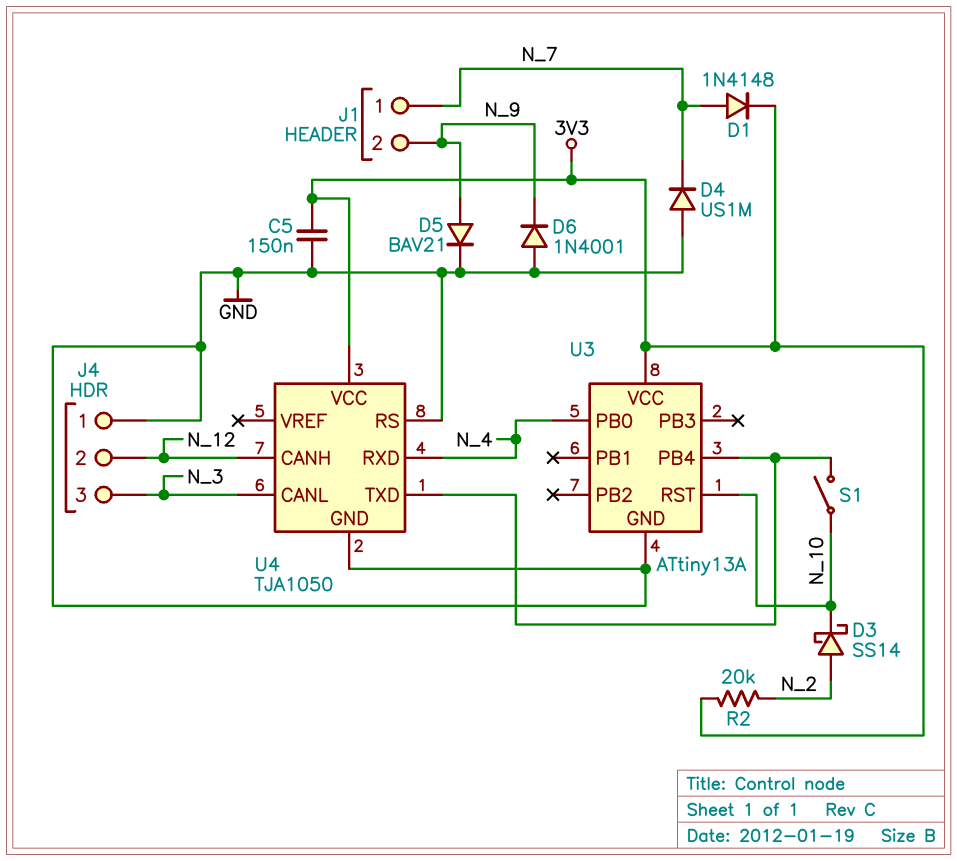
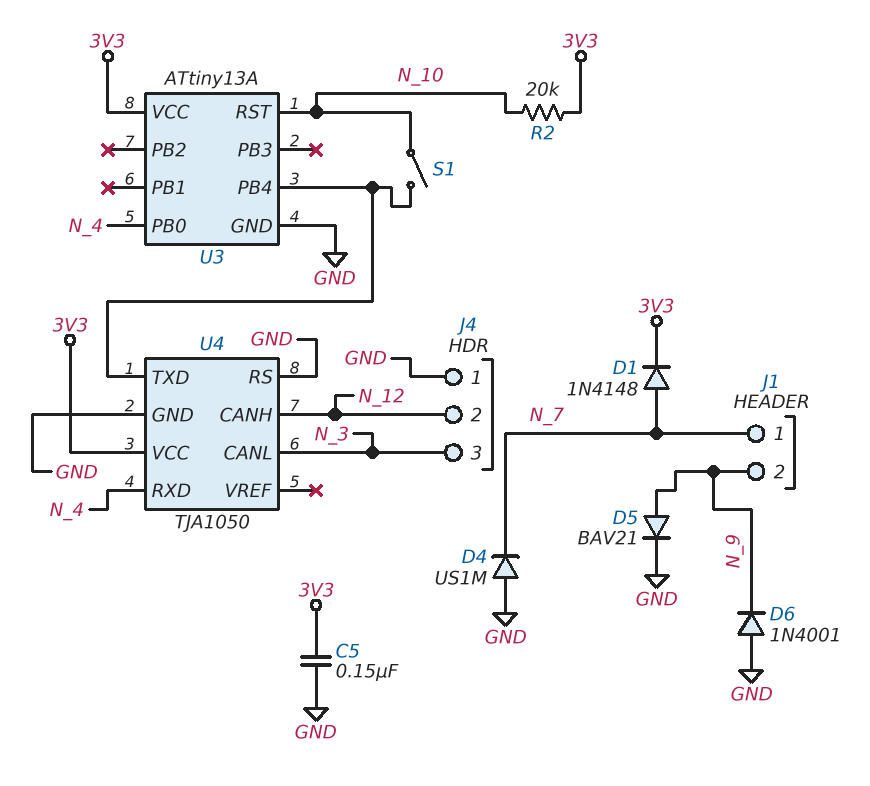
D3: schottky SS14 (A N_2, K N_10) -> none
R2: 20k (3V3, N_2) -> 20k (3V3, N_10)

